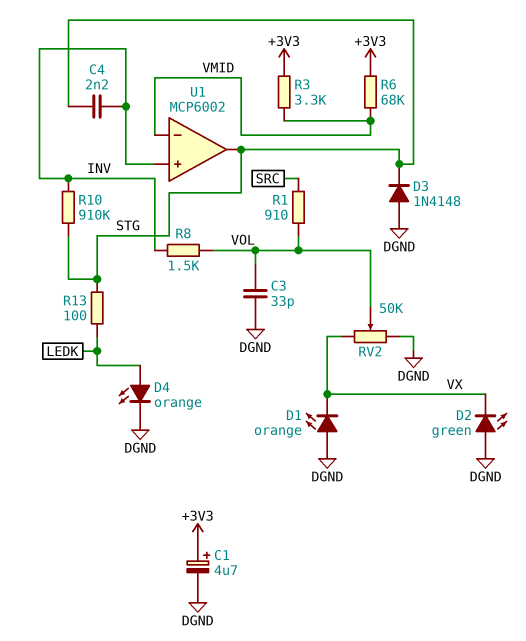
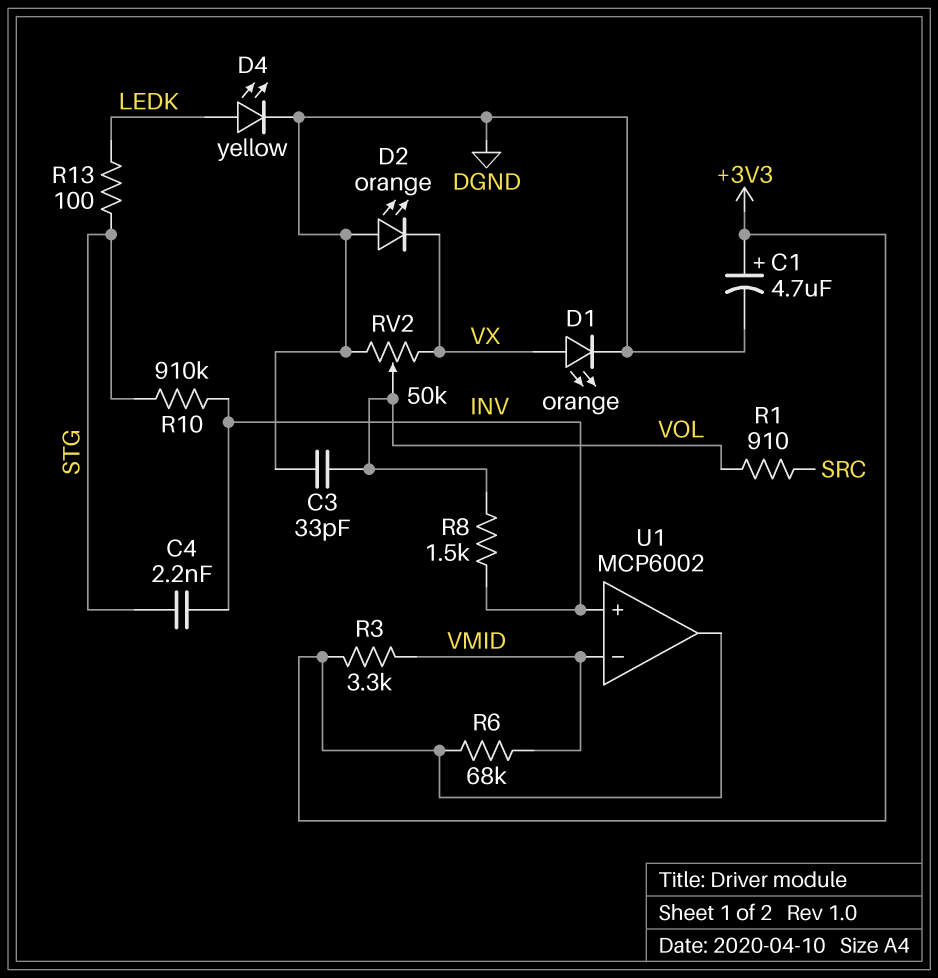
D1: LED orange (A DGND, K VX) -> LED orange (A VX, K DGND)
D2: LED green (A DGND, K VX) -> LED orange (A DGND, K VX)
D3: diode 1N4148 (A DGND, K STG) -> none
D4: LED orange (A LEDK, K DGND) -> LED yellow (A LEDK, K DGND)
U1 pin out: STG -> +3V3

